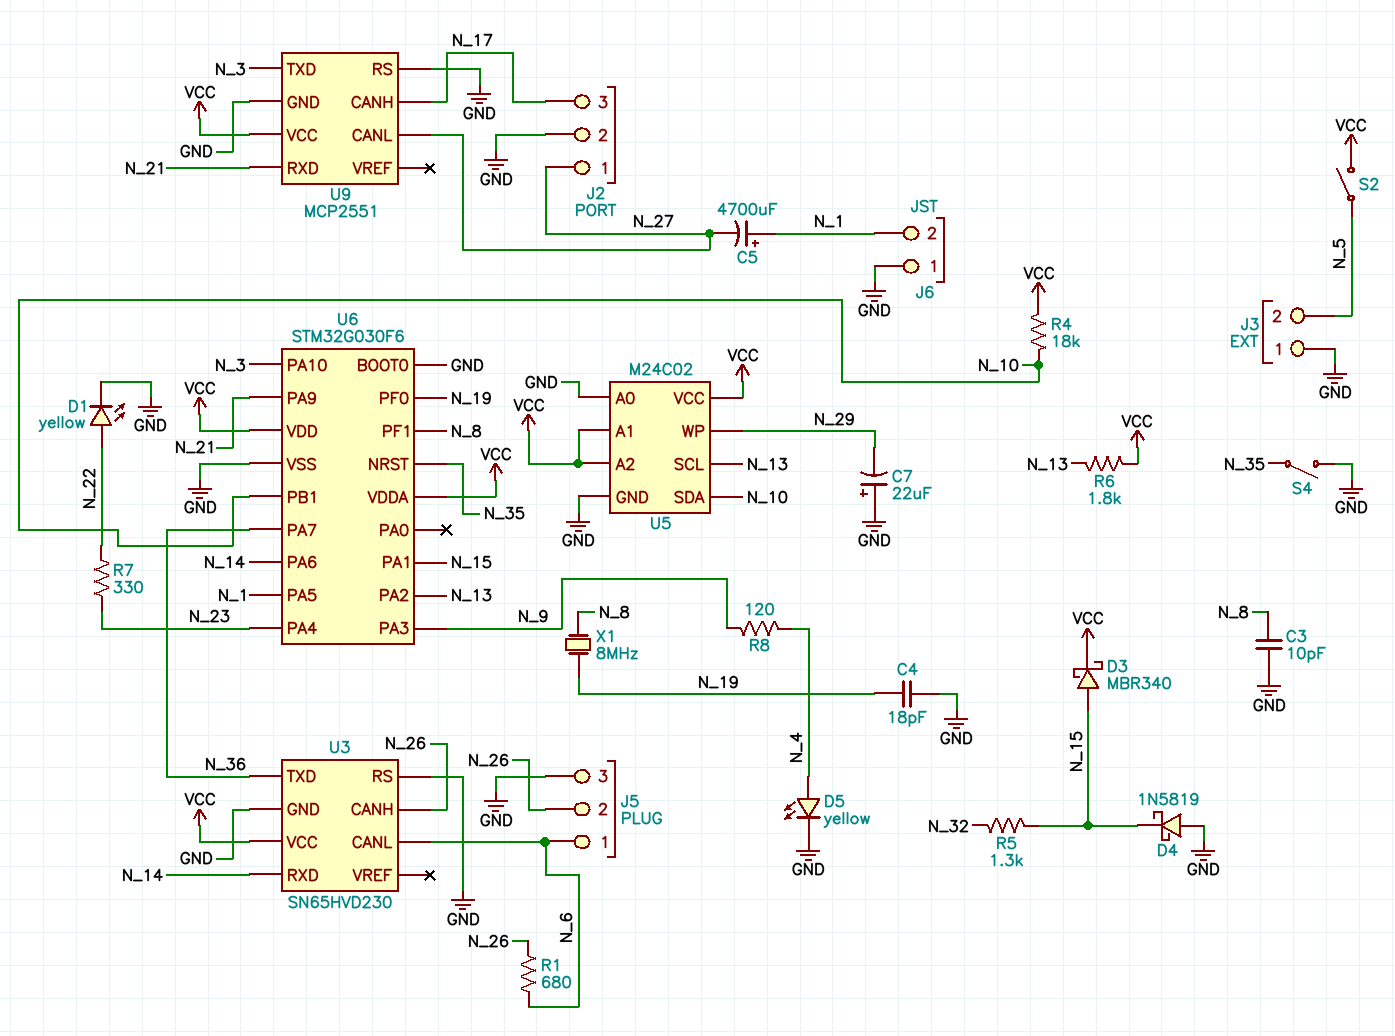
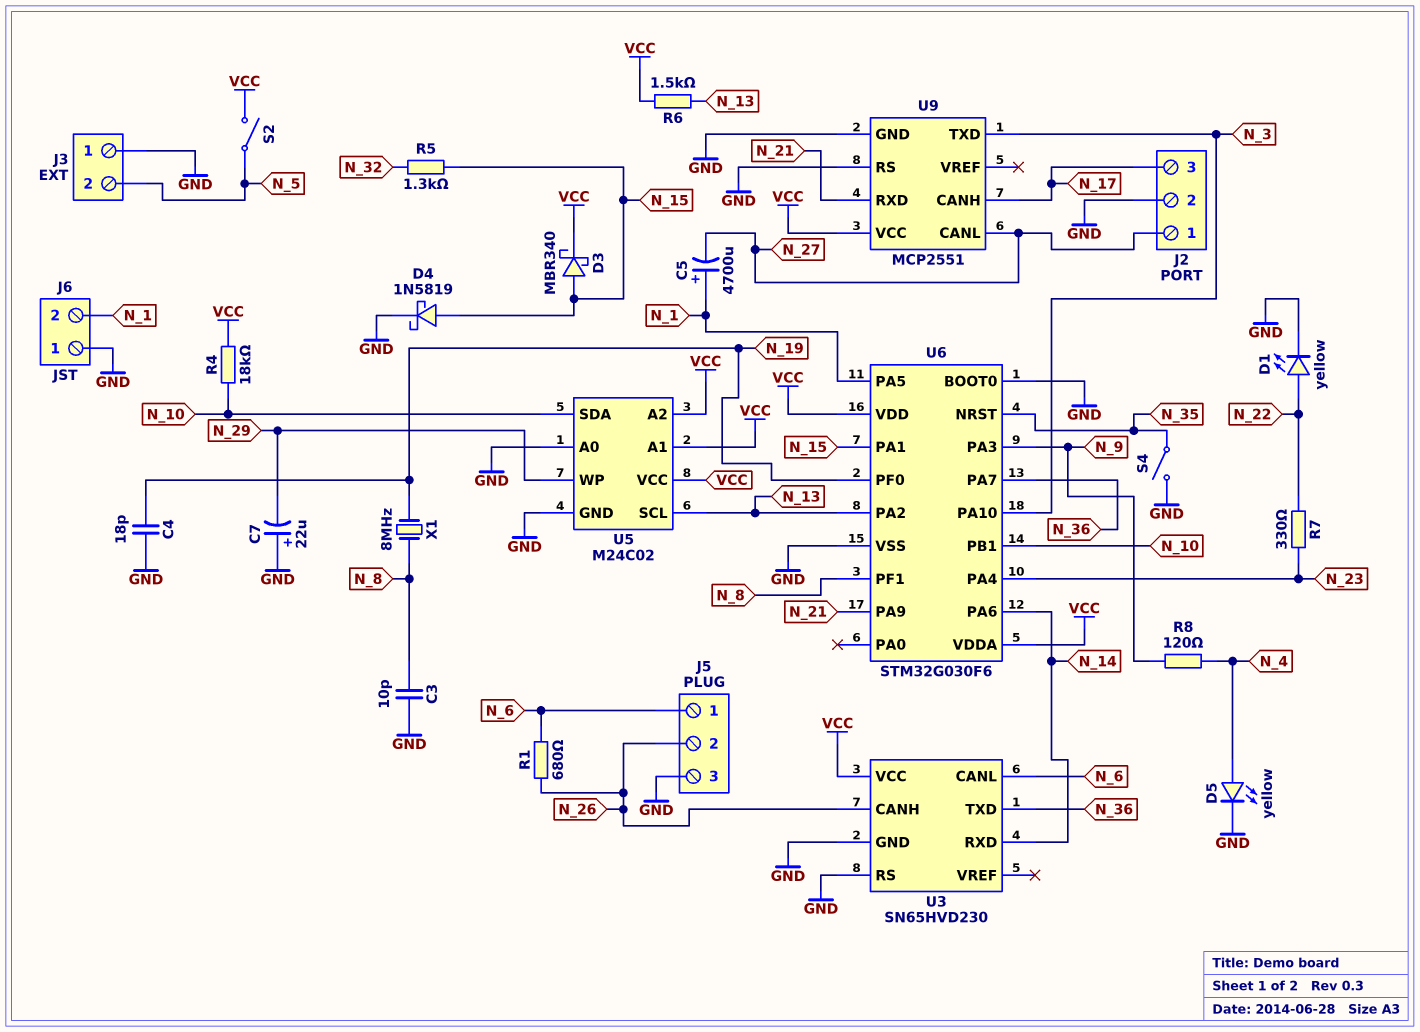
D4: schottky 1N5819 (A GND, K N_15) -> schottky 1N5819 (A N_15, K GND)
R6: 1.8k (N_13, VCC) -> 1.5k (N_13, VCC)

